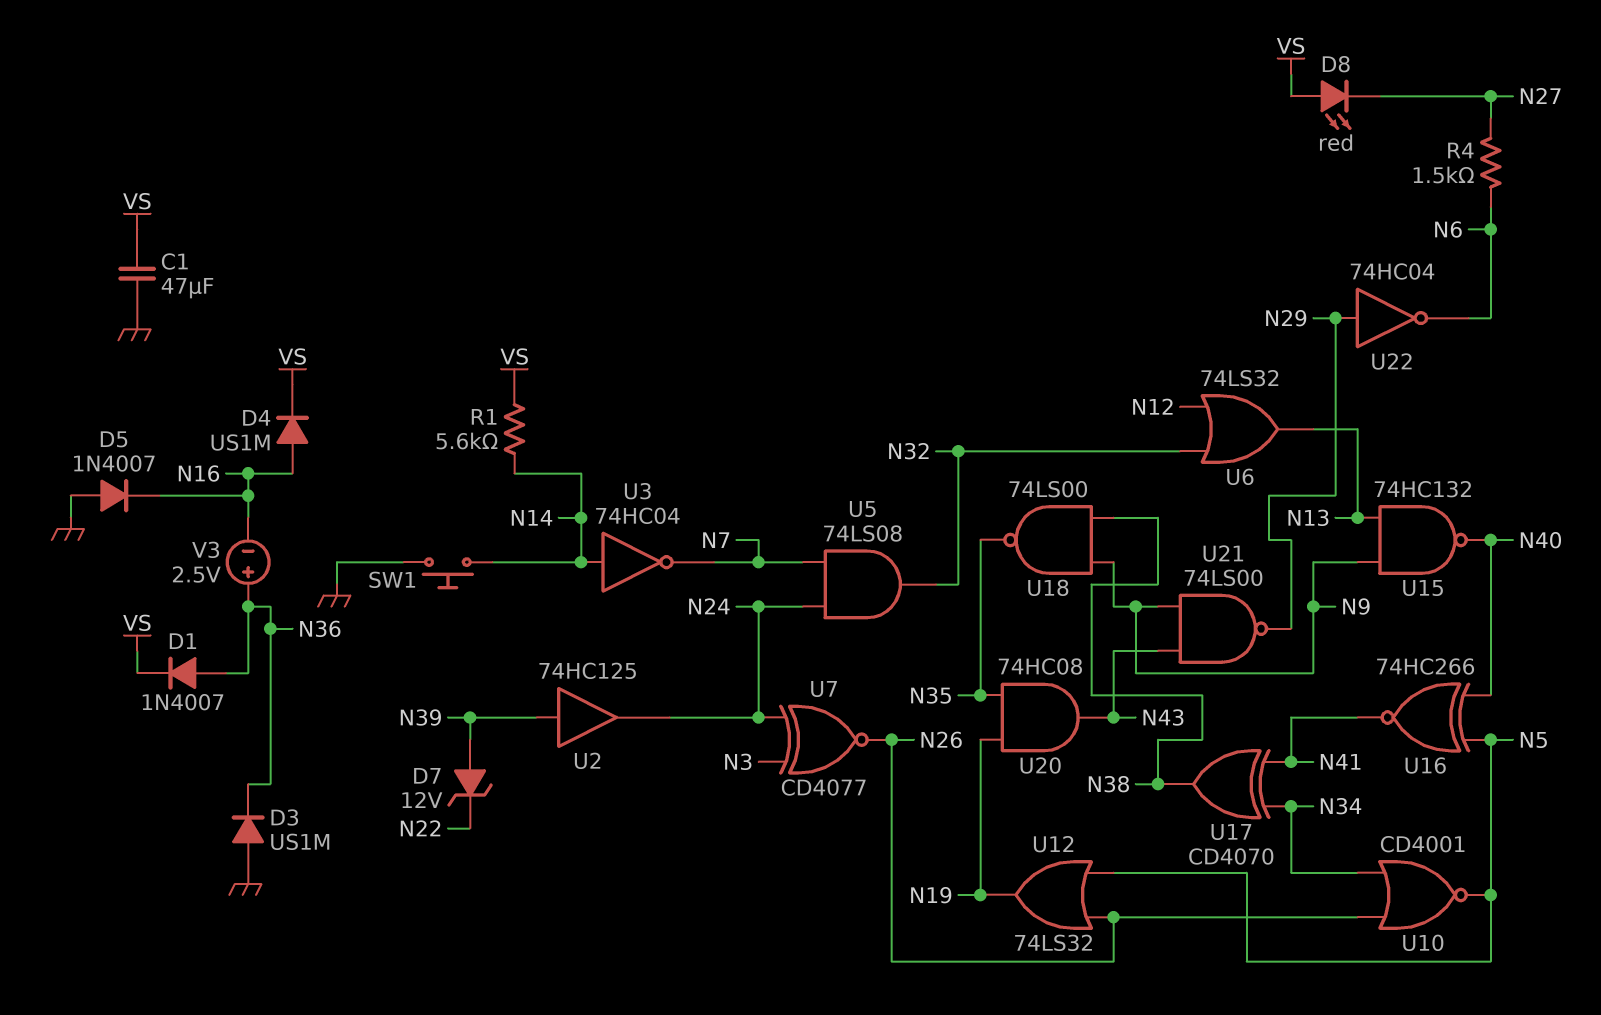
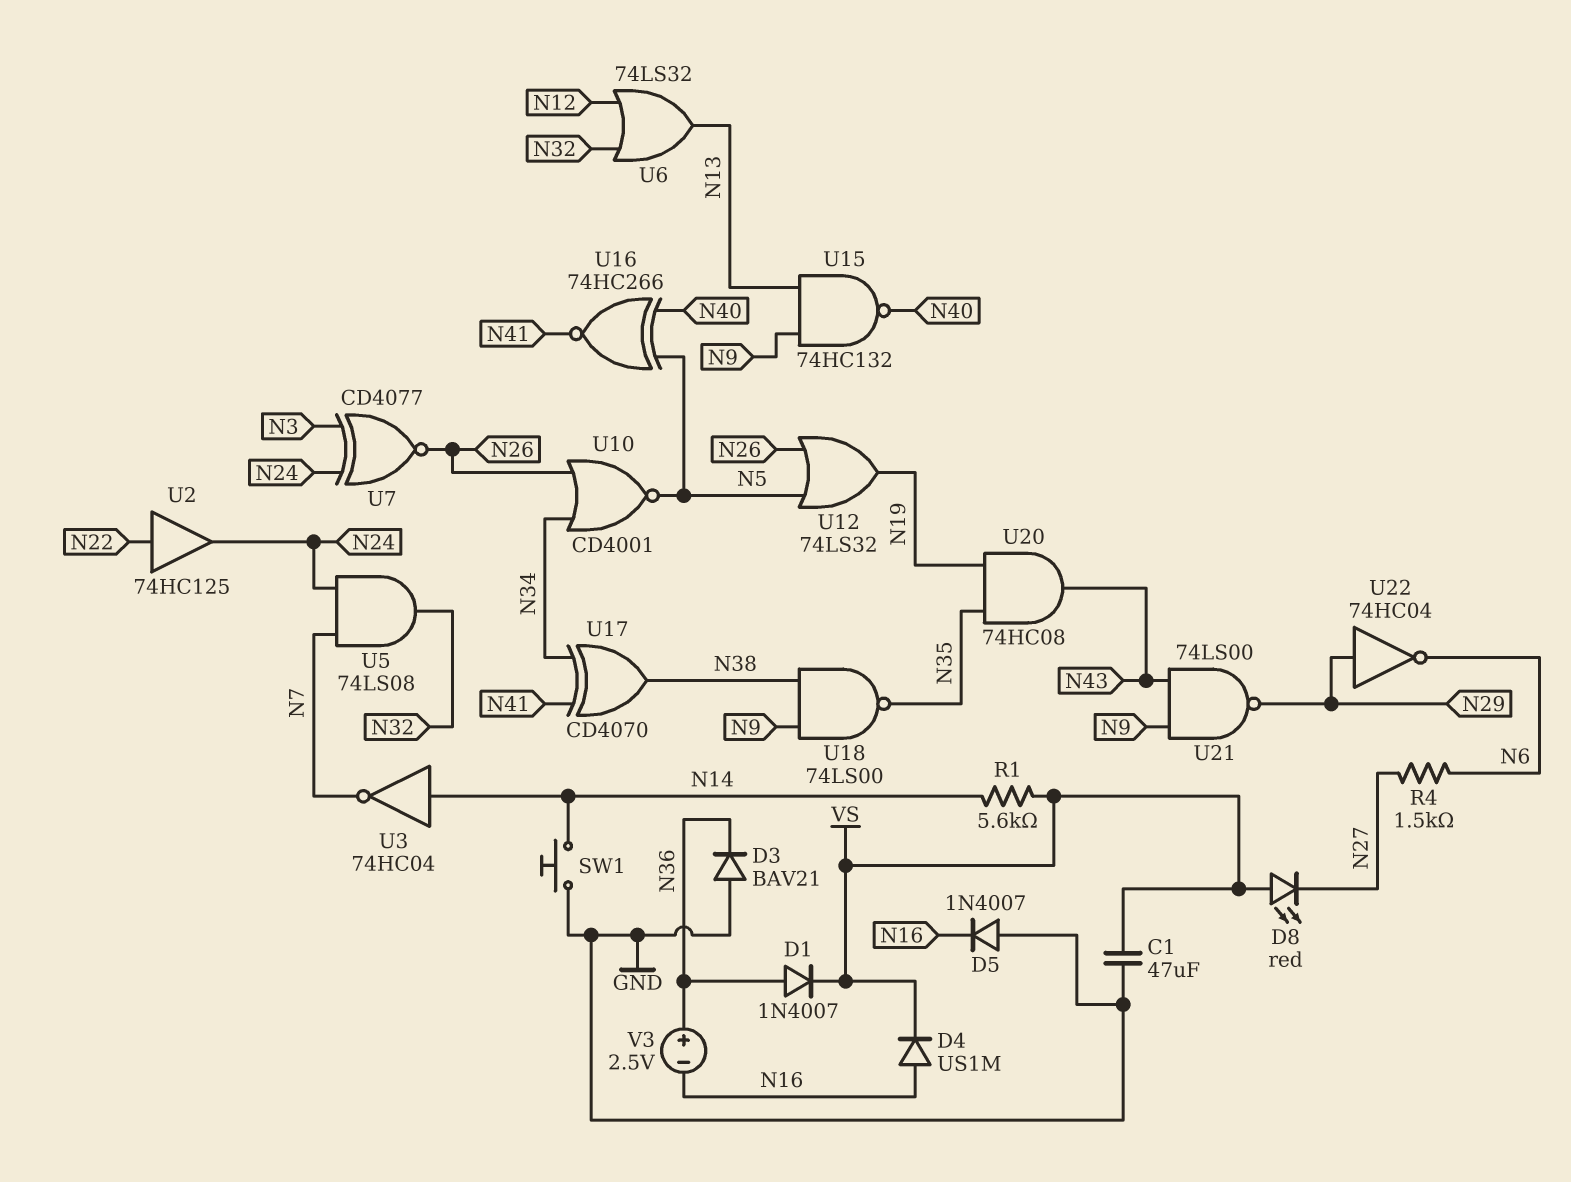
D3: diode US1M (A GND, K N36) -> diode BAV21 (A GND, K N36)
D7: zener 12V (A N39, K N22) -> none
U2: buffer 74HC125 (in N39, out N24) -> buffer 74HC125 (in N22, out N24)

